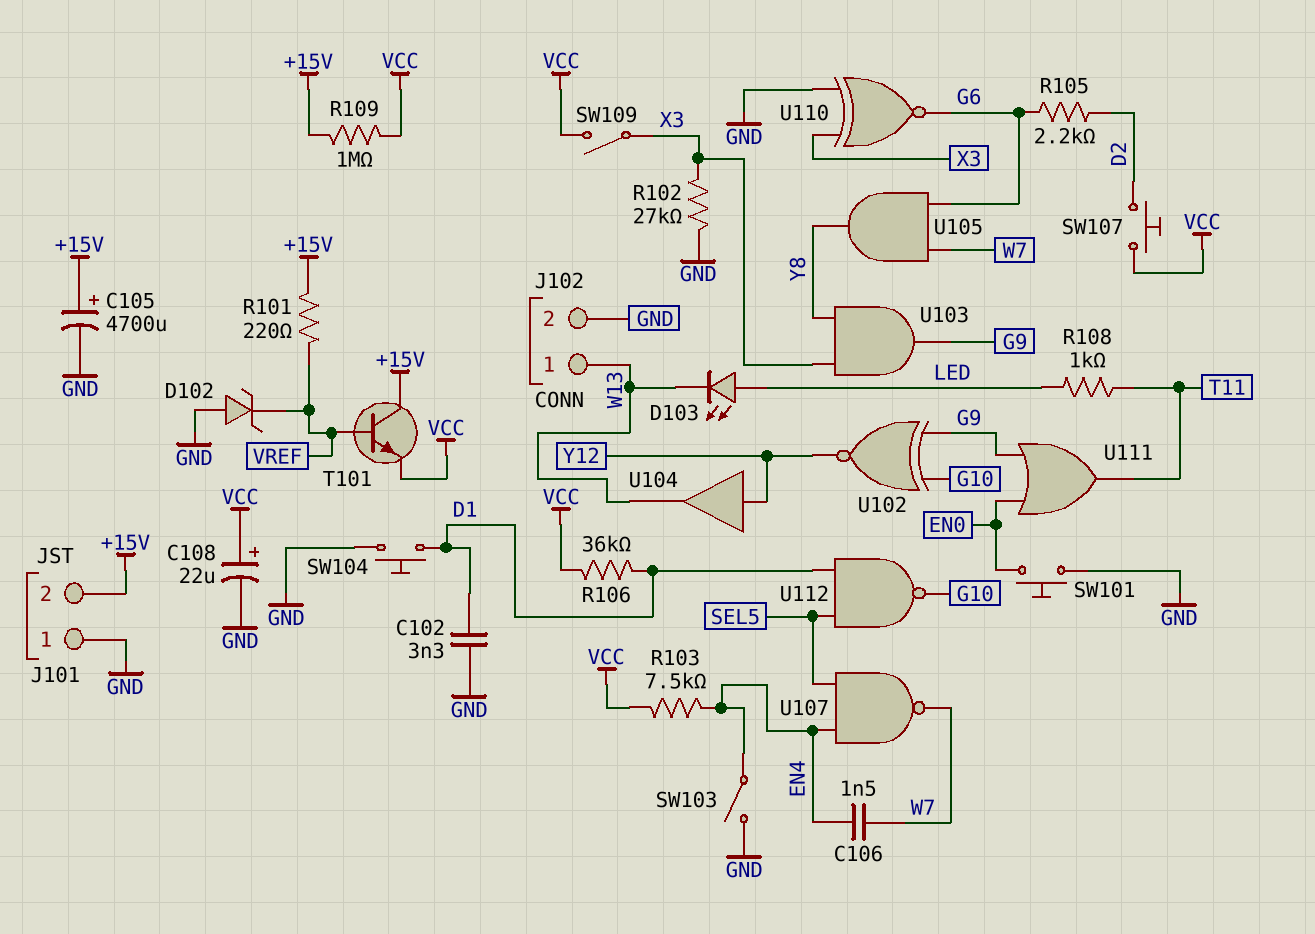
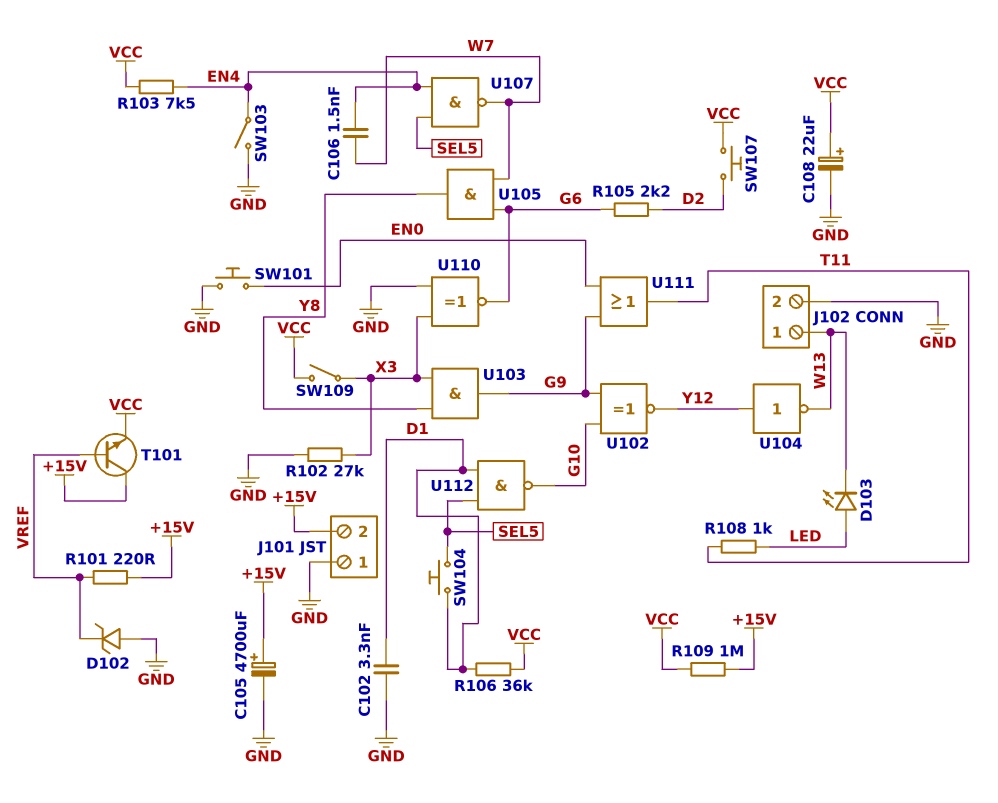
SW104: button (D1, GND) -> button (D1, SEL5)
U104: buffer (in Y12, out W13) -> NOT (in Y12, out W13)

